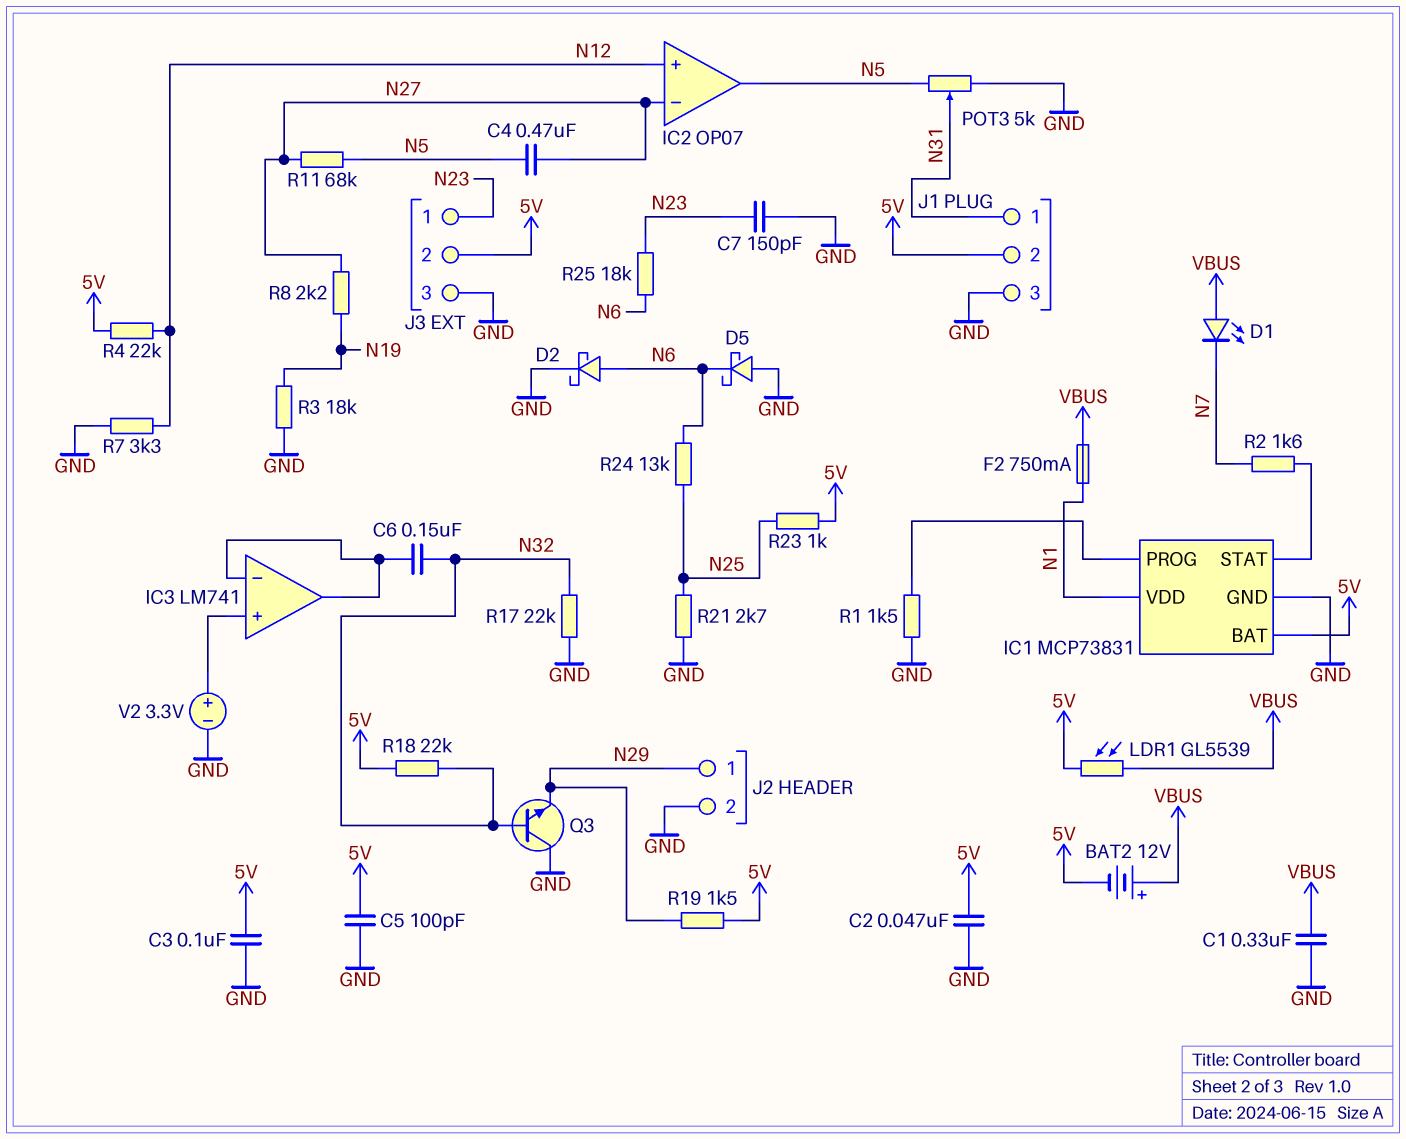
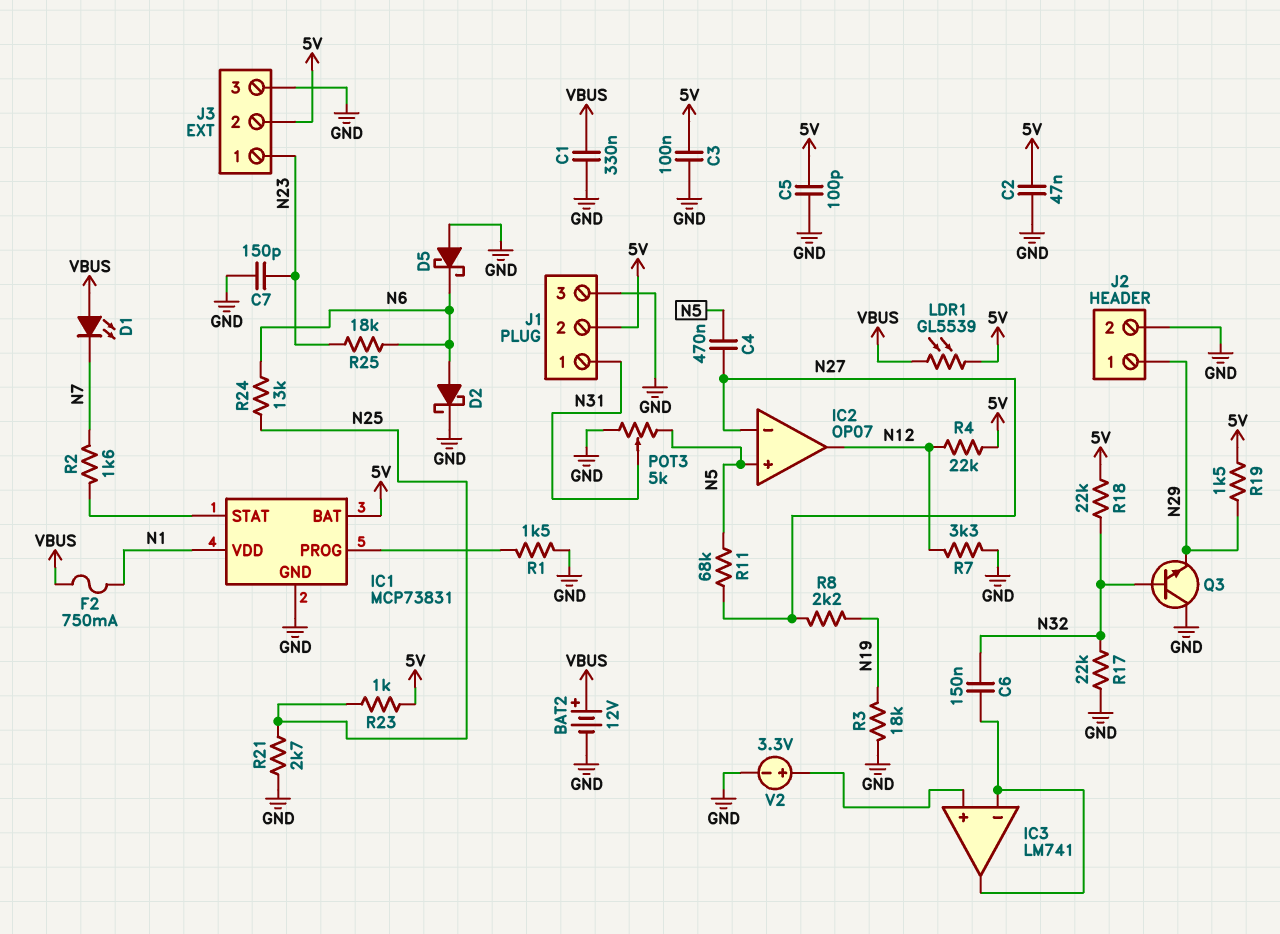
BAT2: 12V (plus VBUS, minus 5V) -> 12V (plus VBUS, minus GND)
IC2 pin in+: N12 -> N5
IC2 pin out: N5 -> N12

